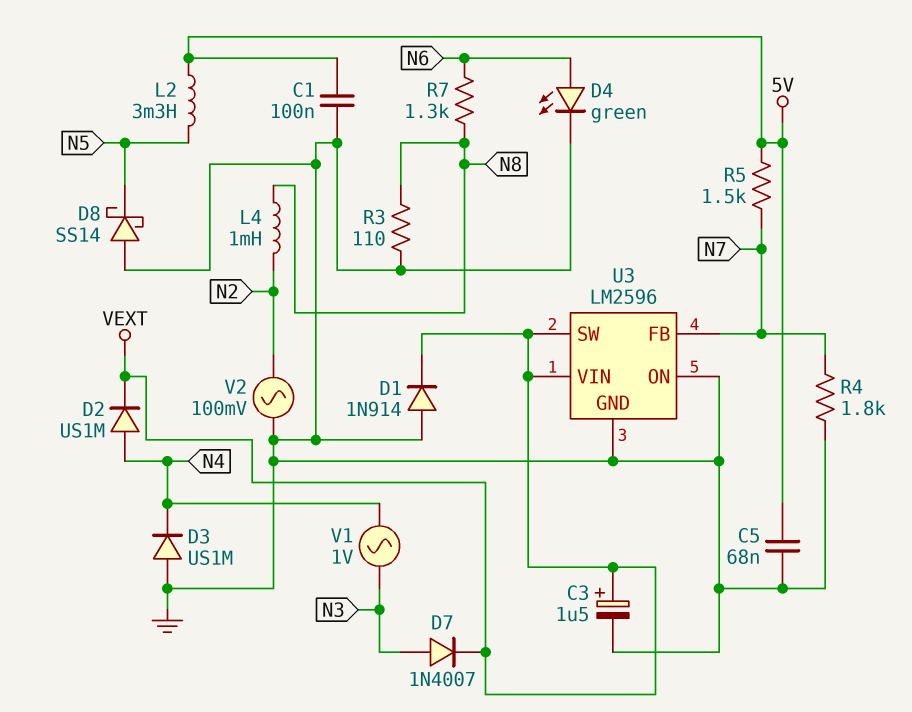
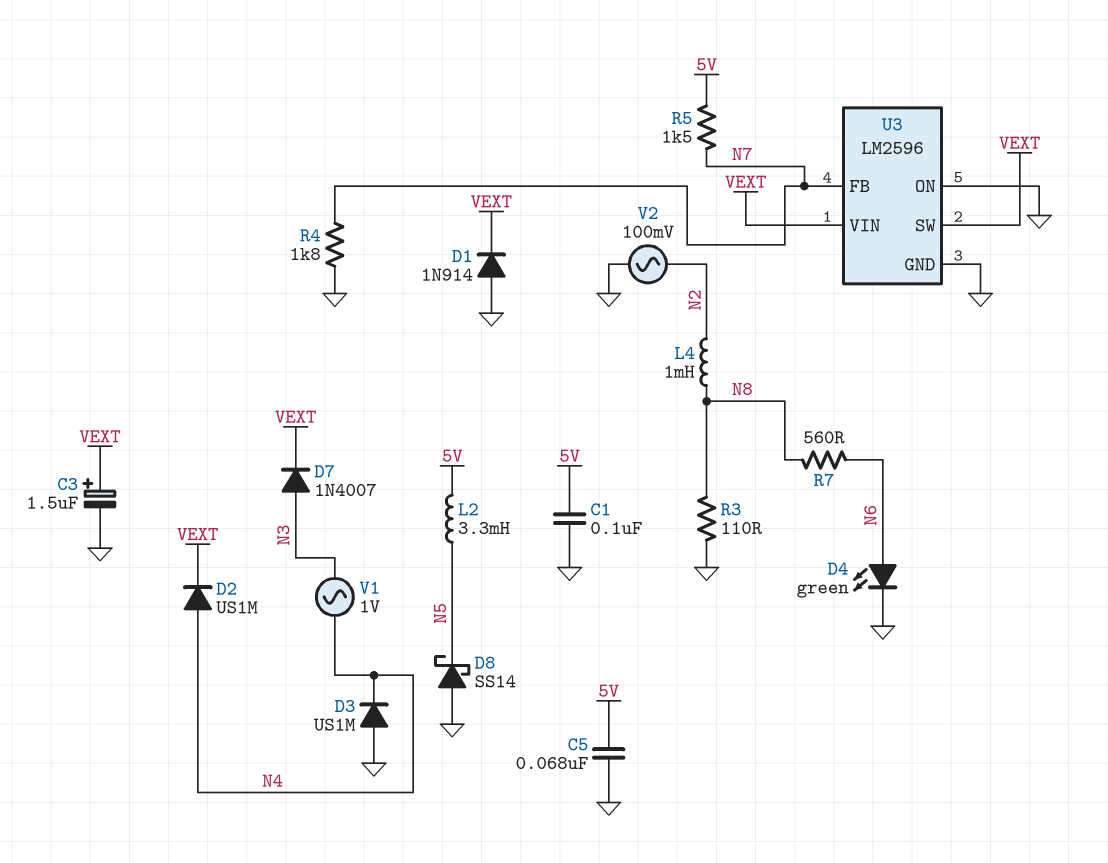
R7: 1.3k (N6, N8) -> 560 (N6, N8)

